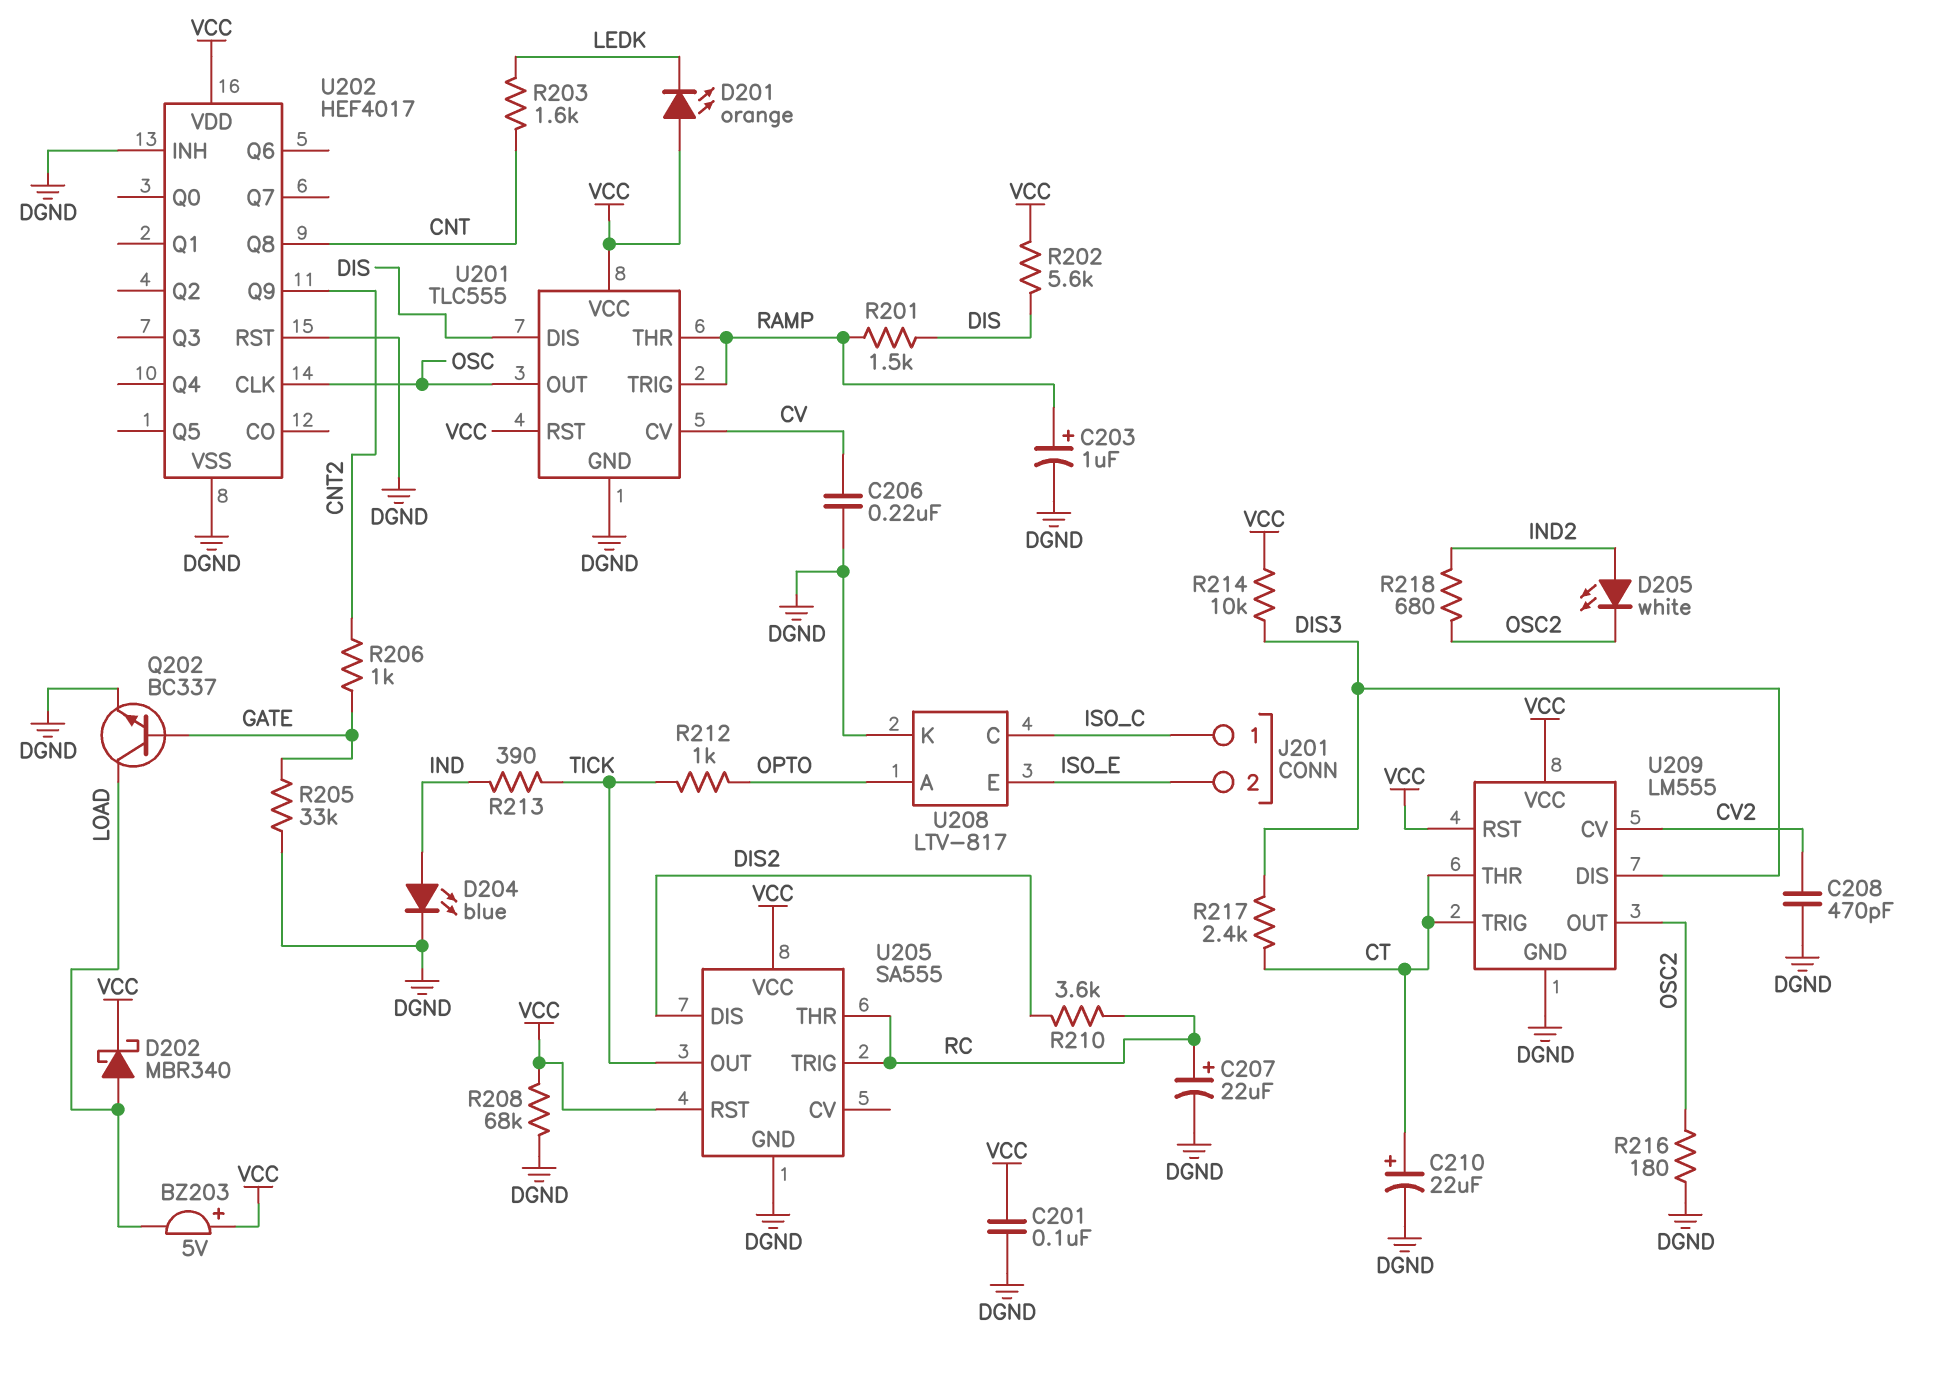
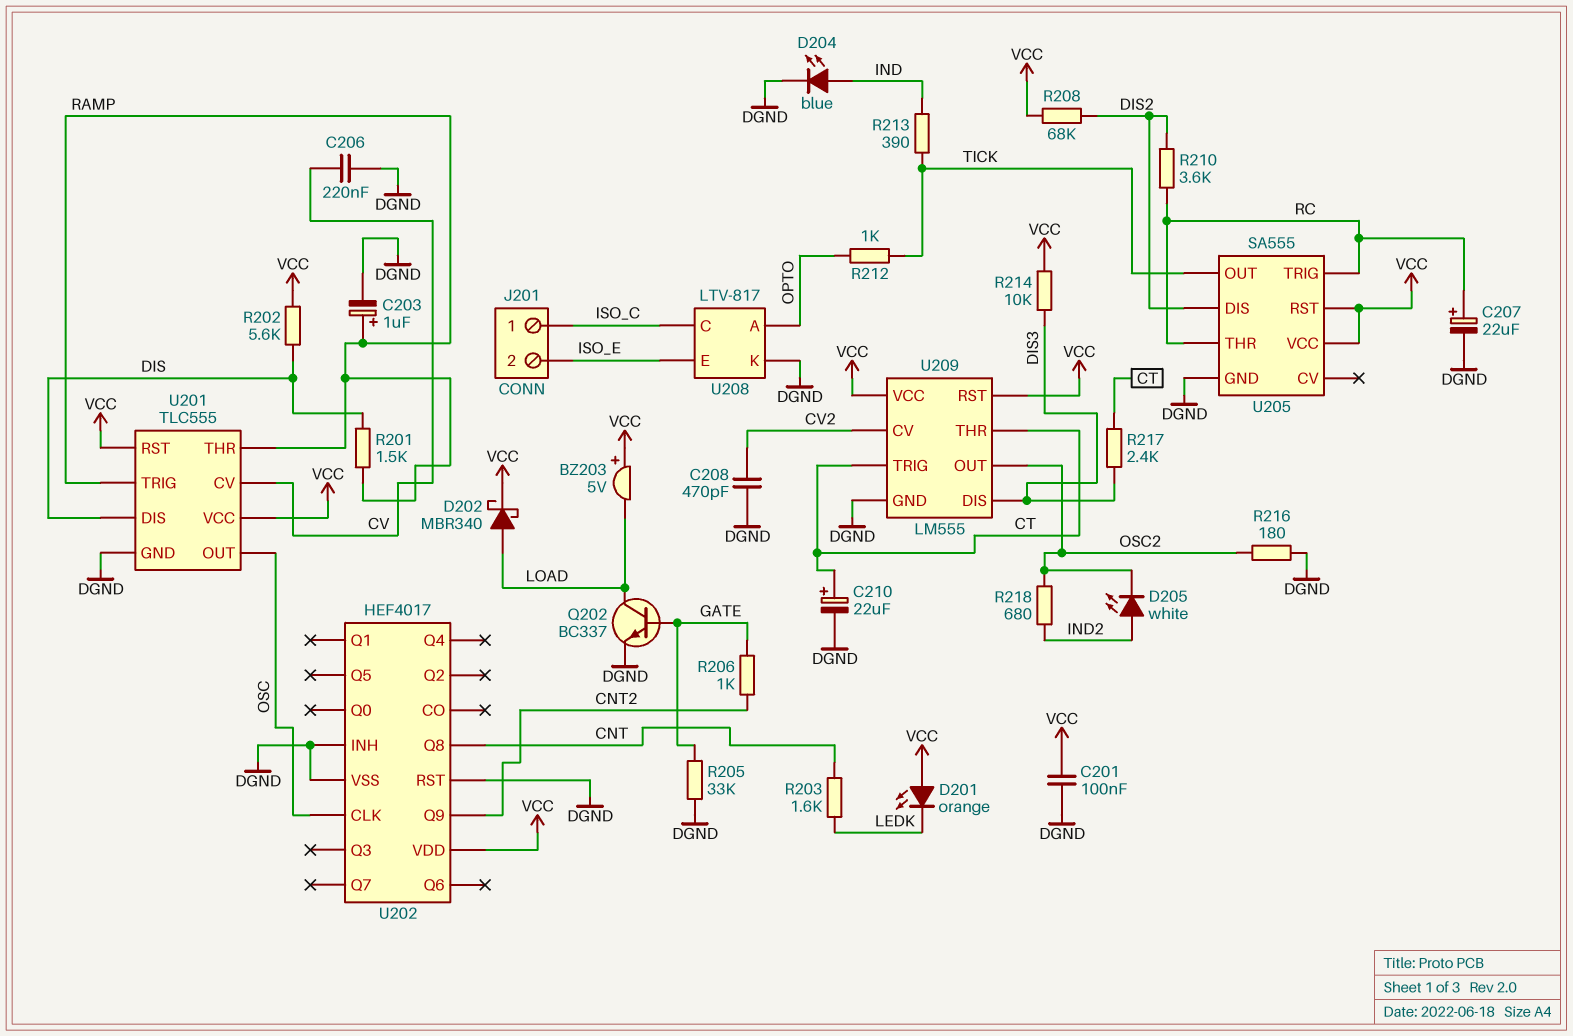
R208: 68k (DGND, VCC) -> 68k (DIS2, VCC)

